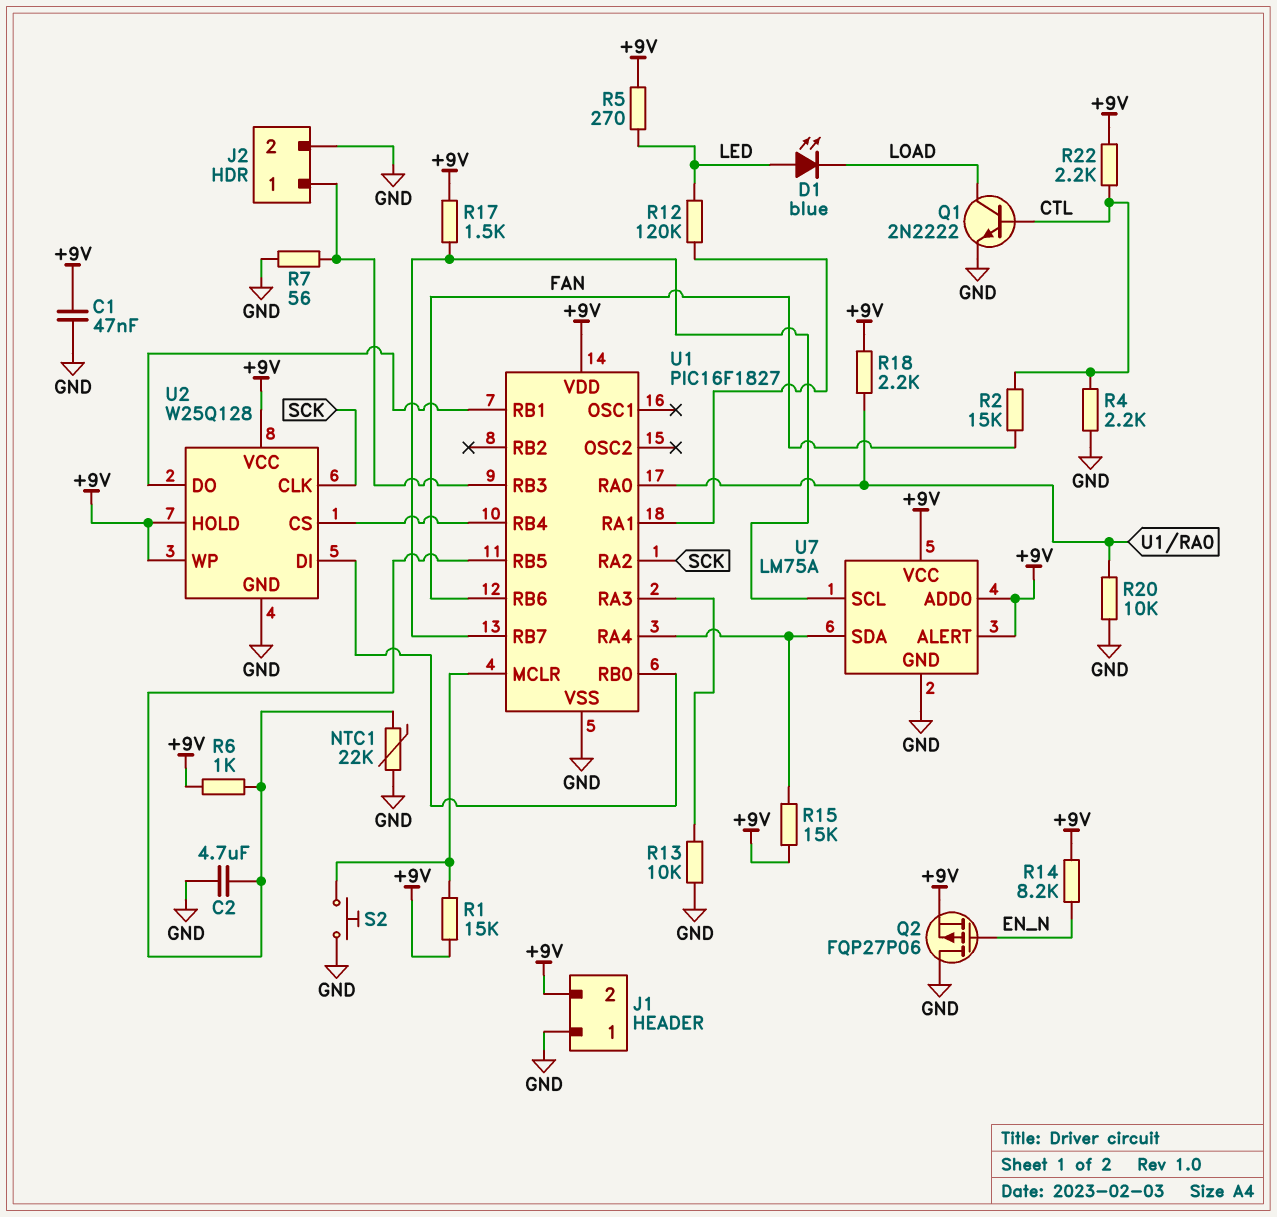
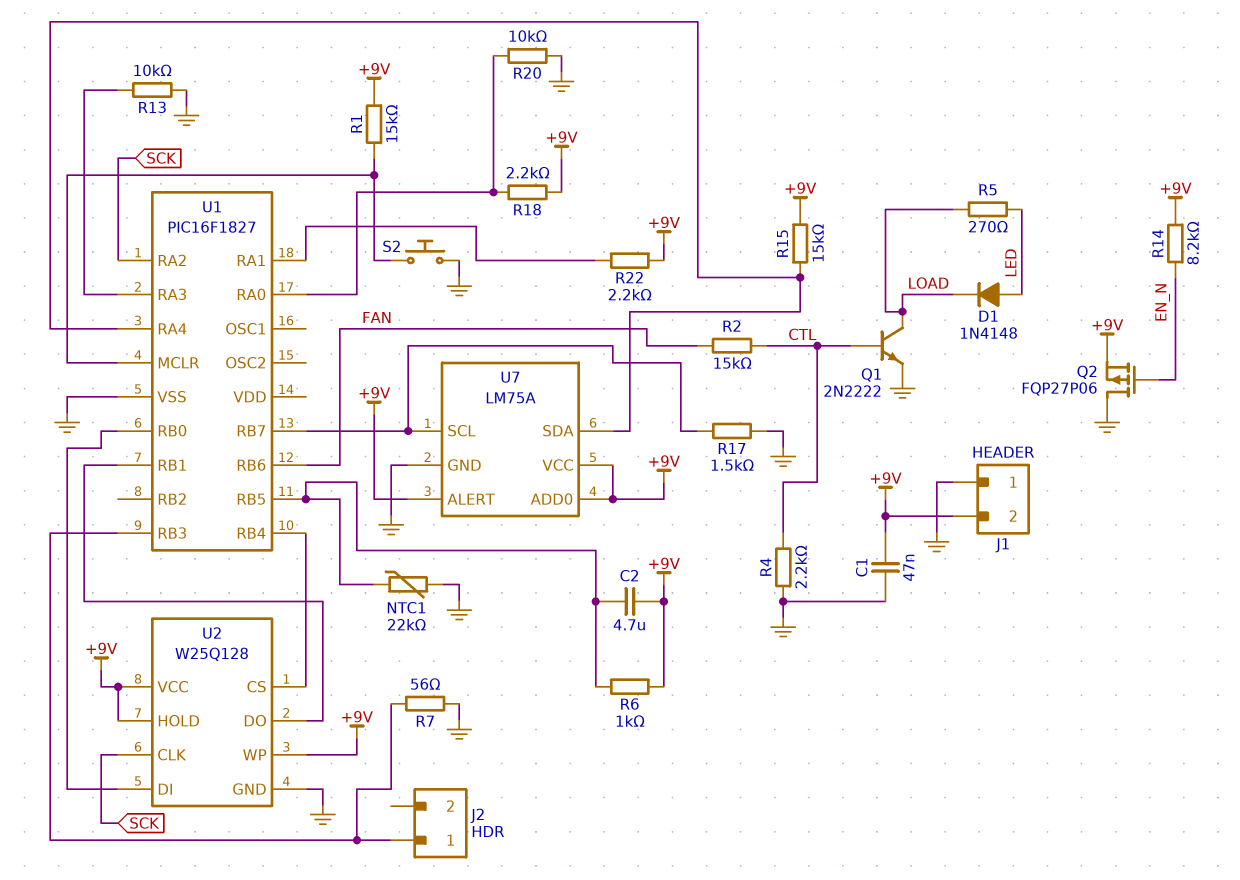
C2: 4.7uF (GND, U1/RB5) -> 4.7uF (+9V, U1/RB5)
D1: LED blue (A LED, K LOAD) -> diode 1N4148 (A LED, K LOAD)
J2 pin 2: GND -> none
R5: 270 (+9V, LED) -> 270 (LED, LOAD)
R12: 120k (LED, U1/RA1) -> none
R17: 1.5k (+9V, U1/RB7) -> 1.5k (GND, U1/RB7)
R22: 2.2k (+9V, CTL) -> 2.2k (+9V, U1/RA1)
U1 pin VDD: +9V -> none

